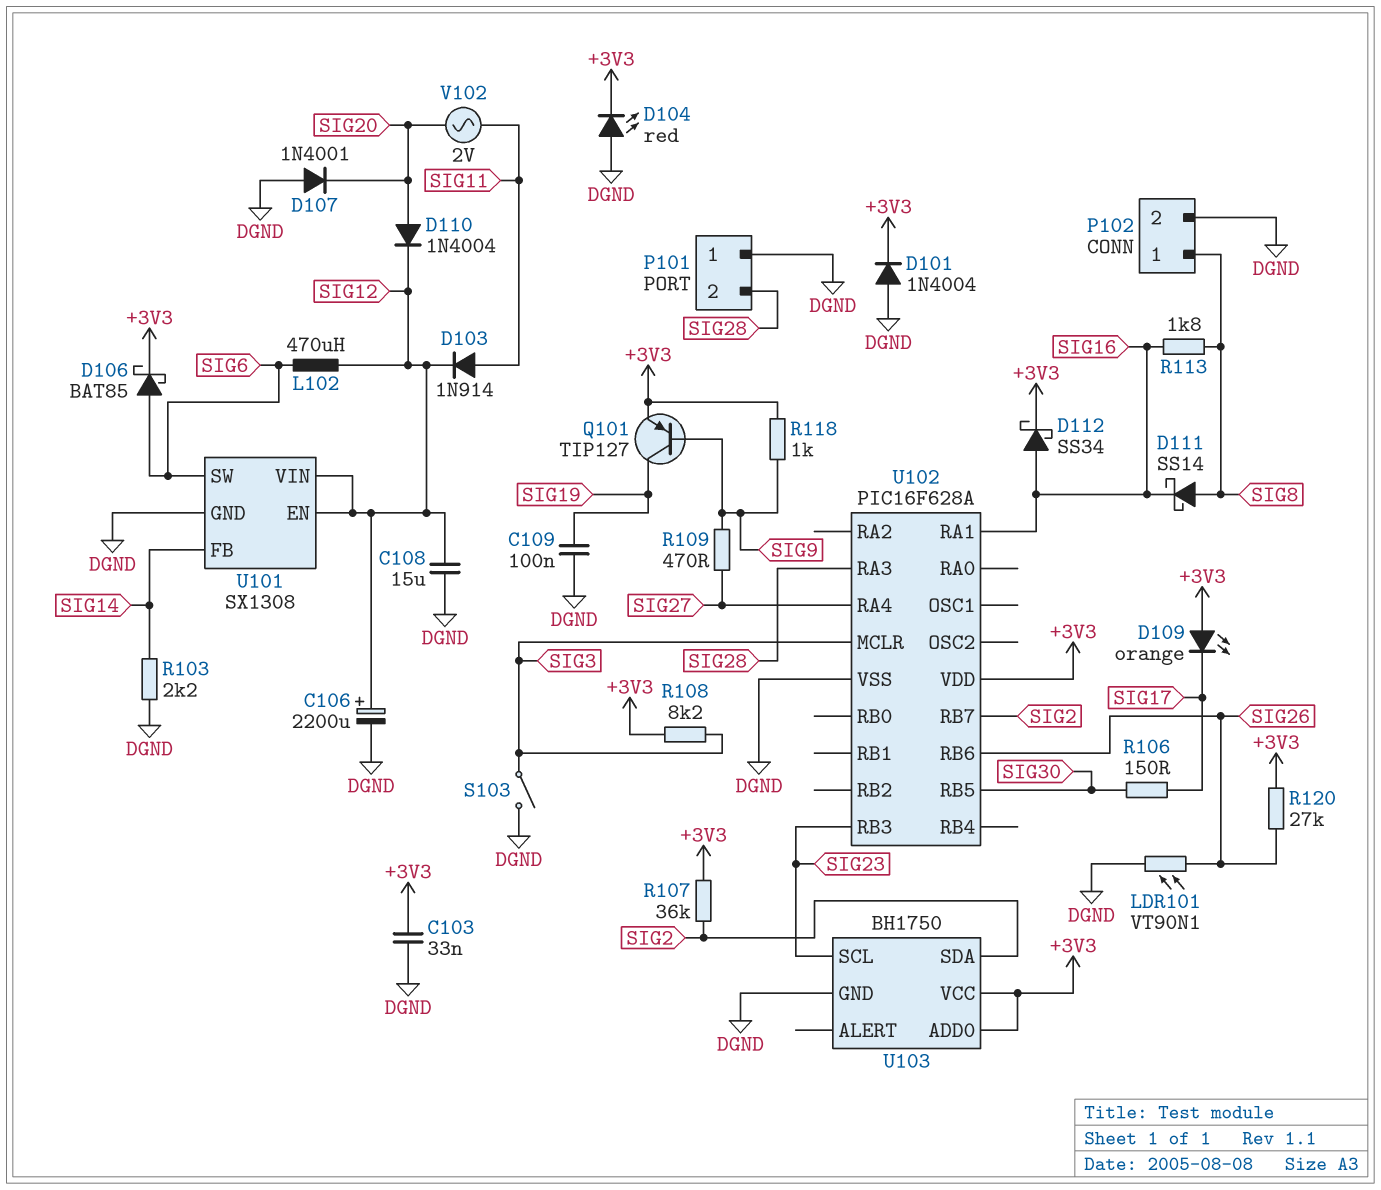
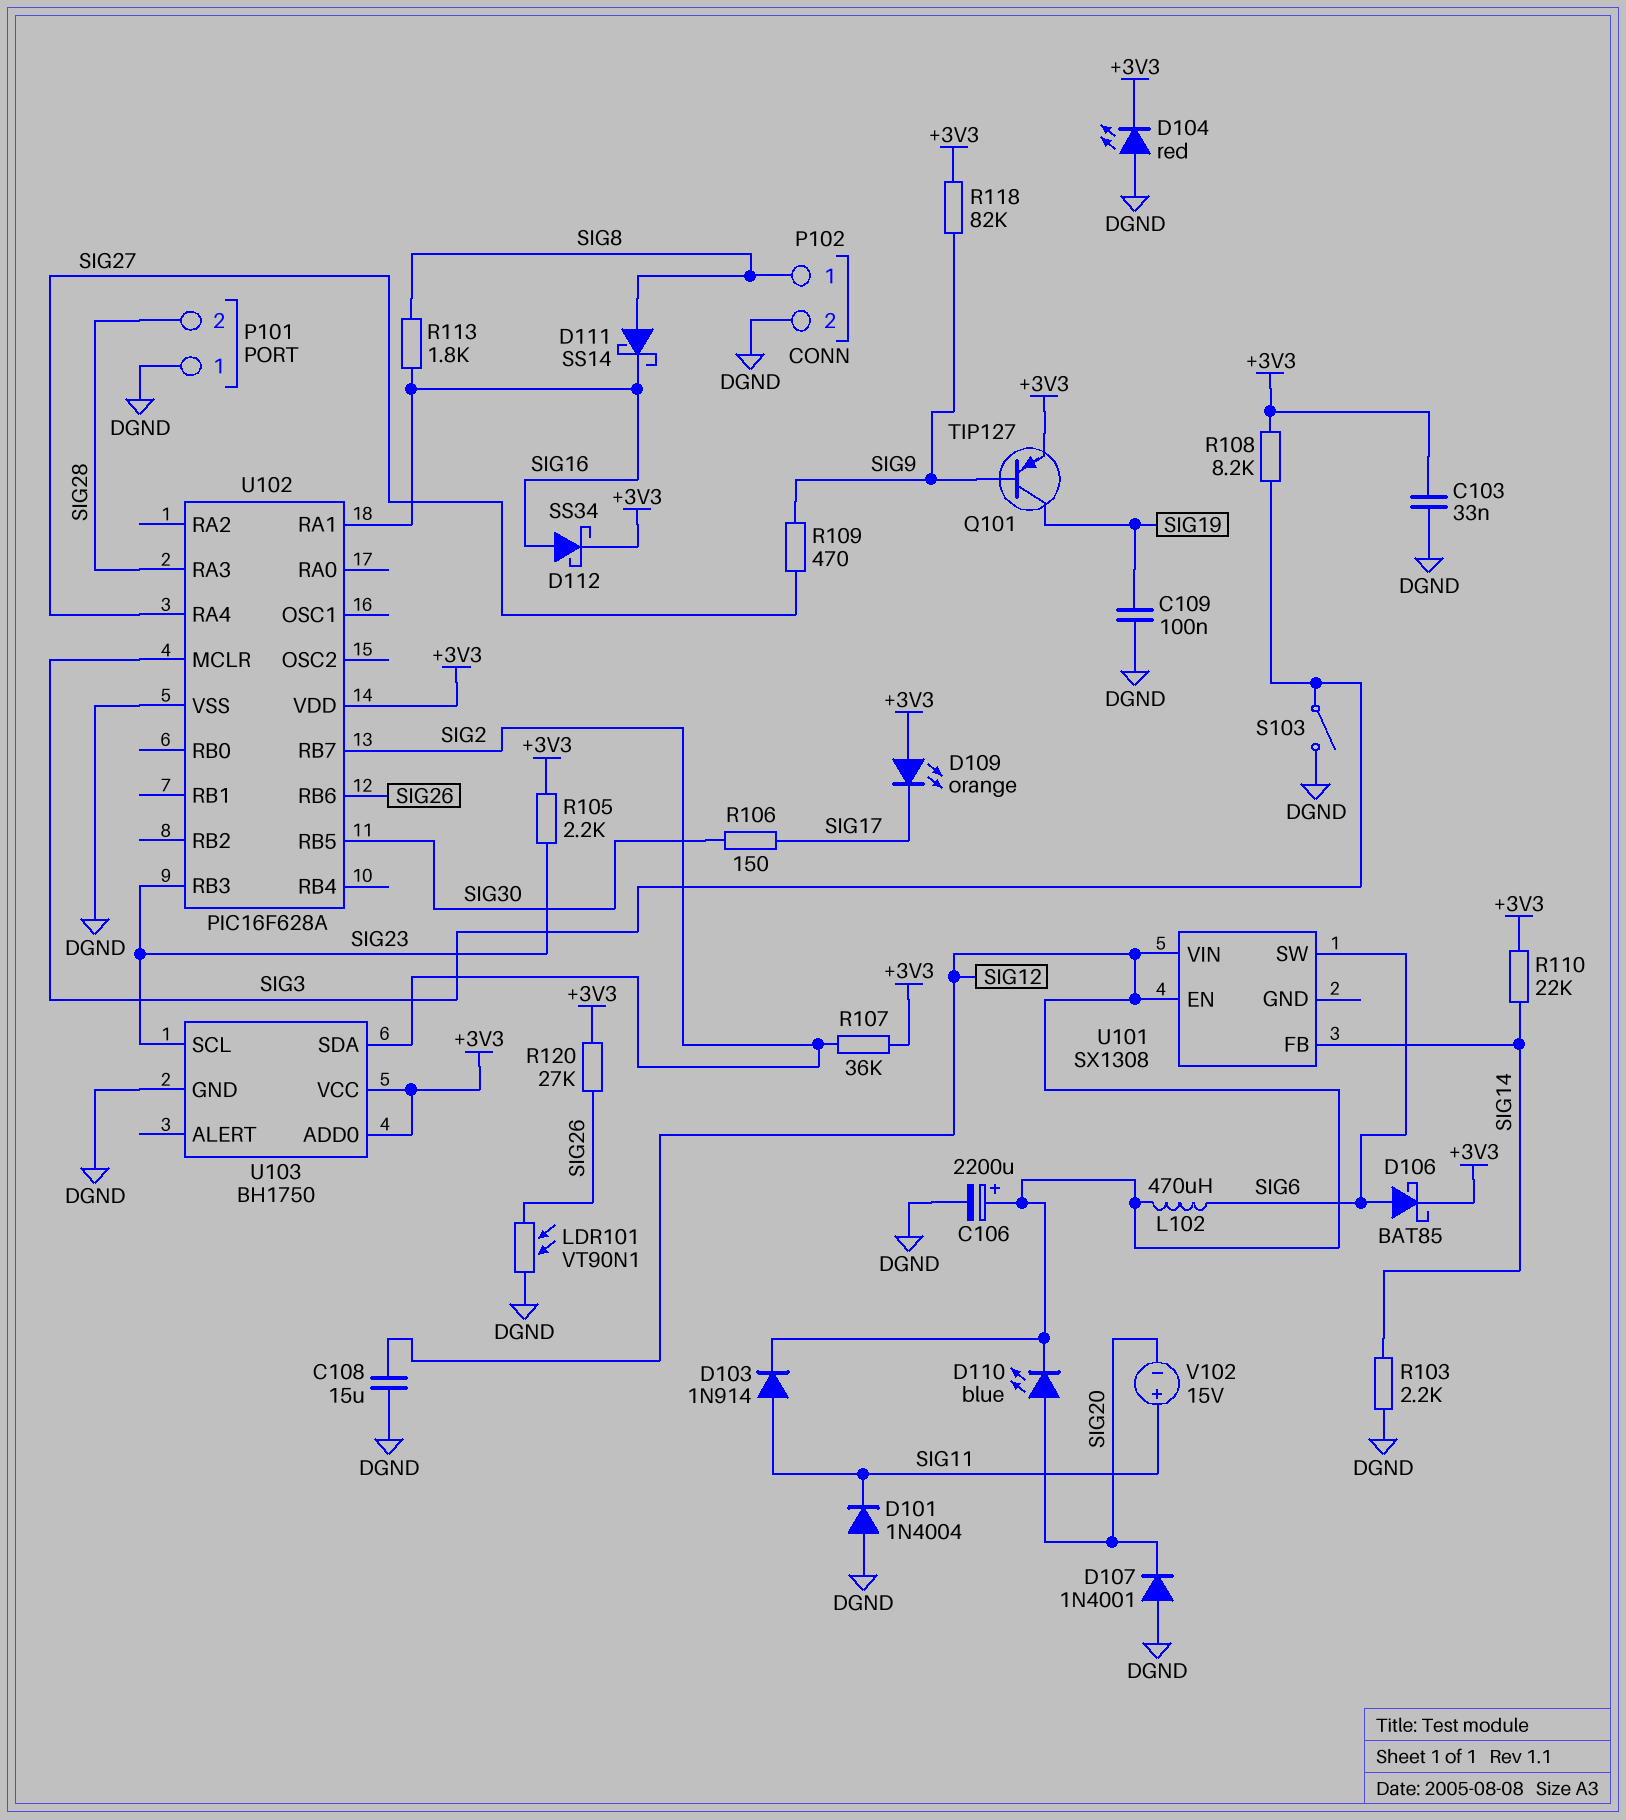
D101: diode 1N4004 (A DGND, K +3V3) -> diode 1N4004 (A DGND, K SIG11)
D110: diode 1N4004 (A SIG20, K SIG12) -> LED blue (A SIG20, K SIG12)
R105: none -> 2.2k (+3V3, SIG23)
R110: none -> 22k (+3V3, SIG14)
R118: 1k (+3V3, SIG9) -> 82k (+3V3, SIG9)
U101 pin GND: DGND -> none
V102: AC 2V (SIG11, SIG20) -> 15V (plus SIG11, minus SIG20)

